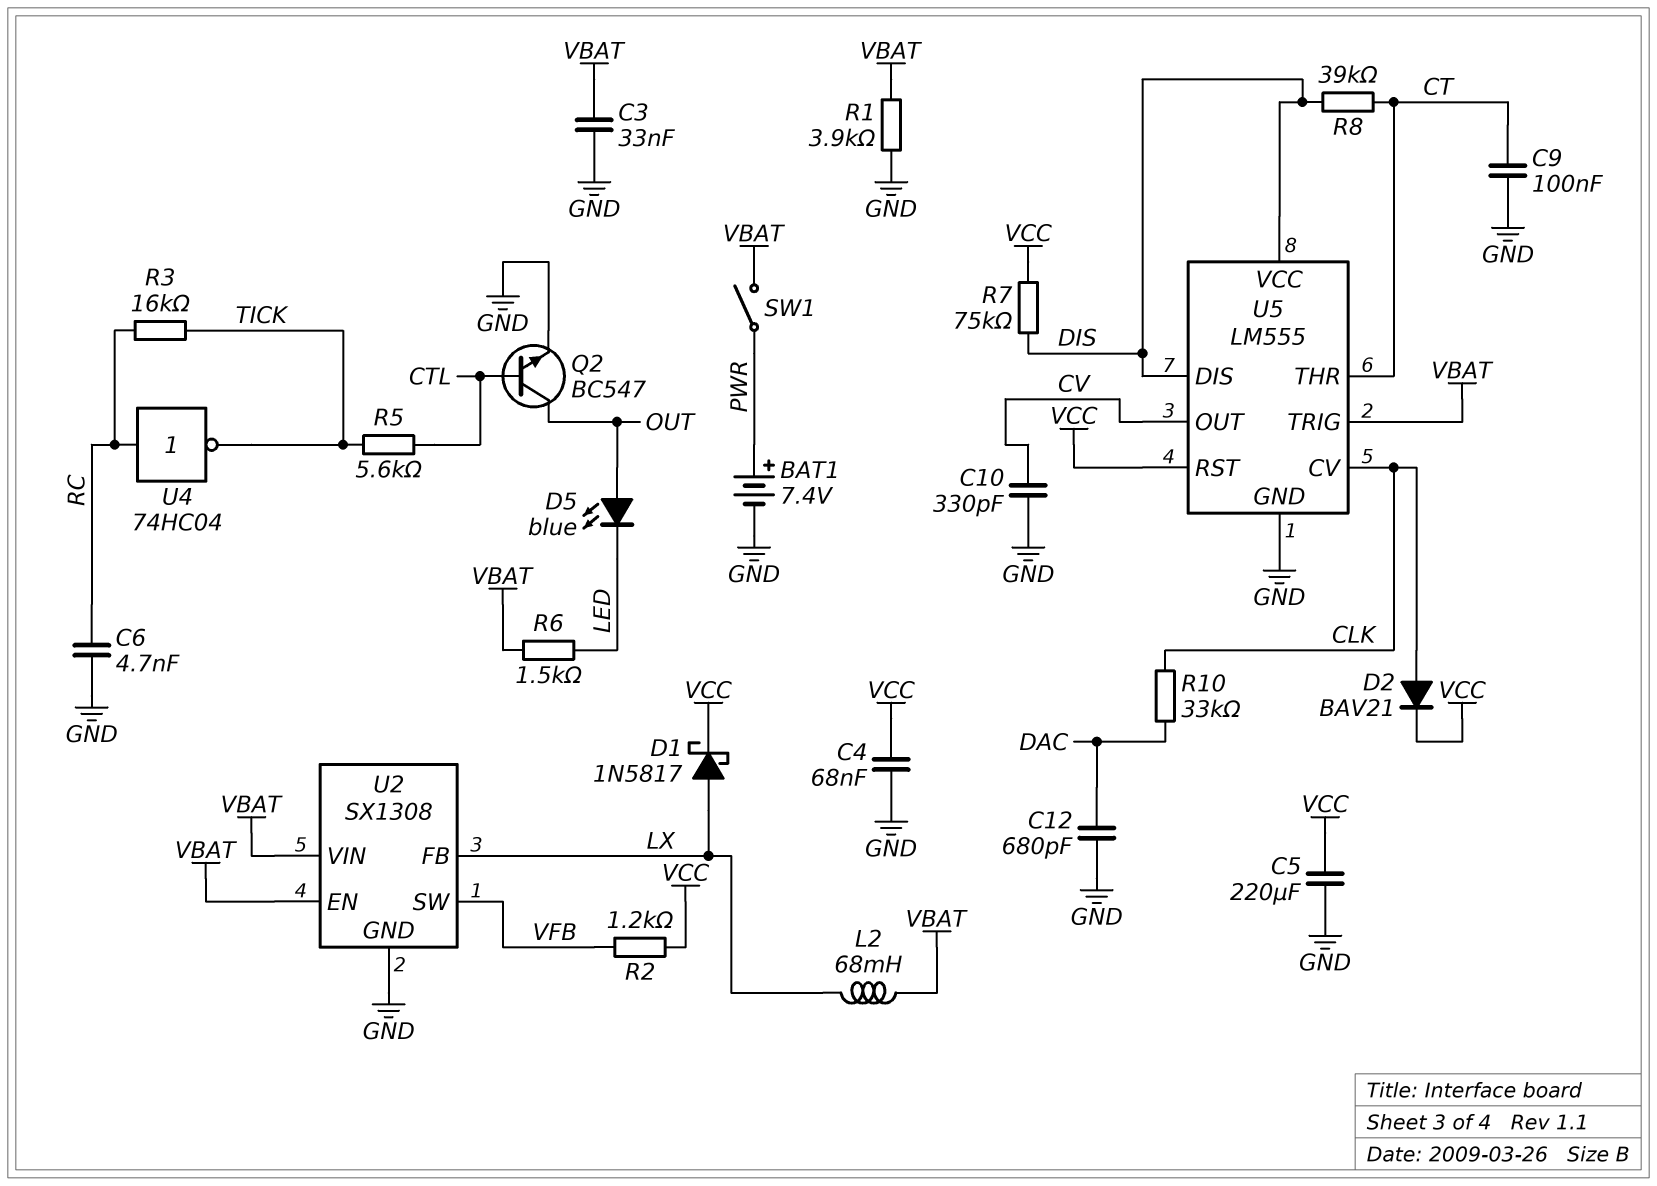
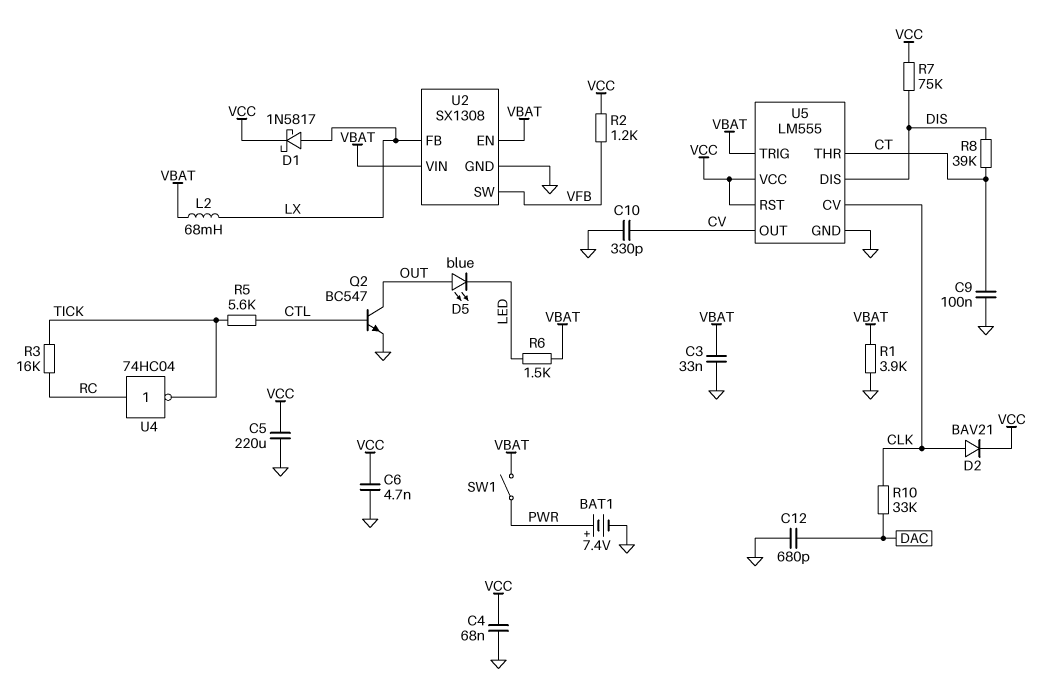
C6: 4.7nF (GND, RC) -> 4.7nF (GND, VCC)
U5 pin VCC: DIS -> VCC

